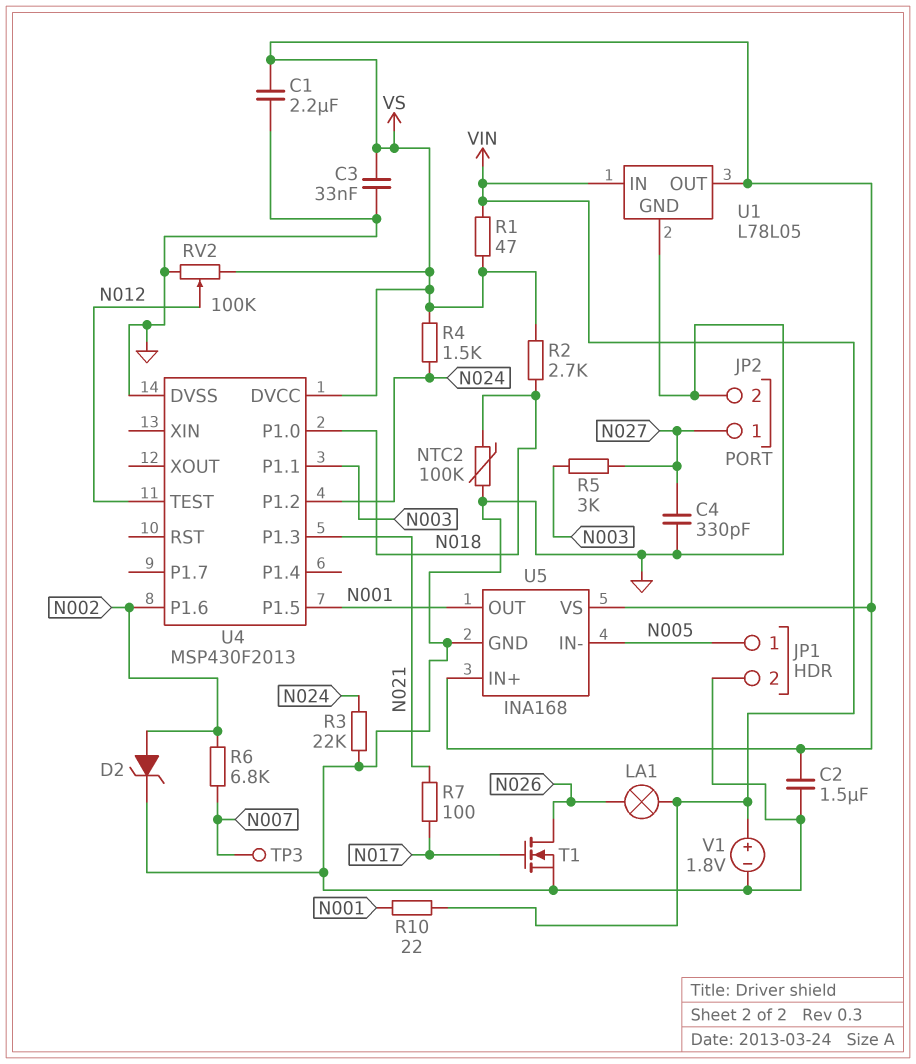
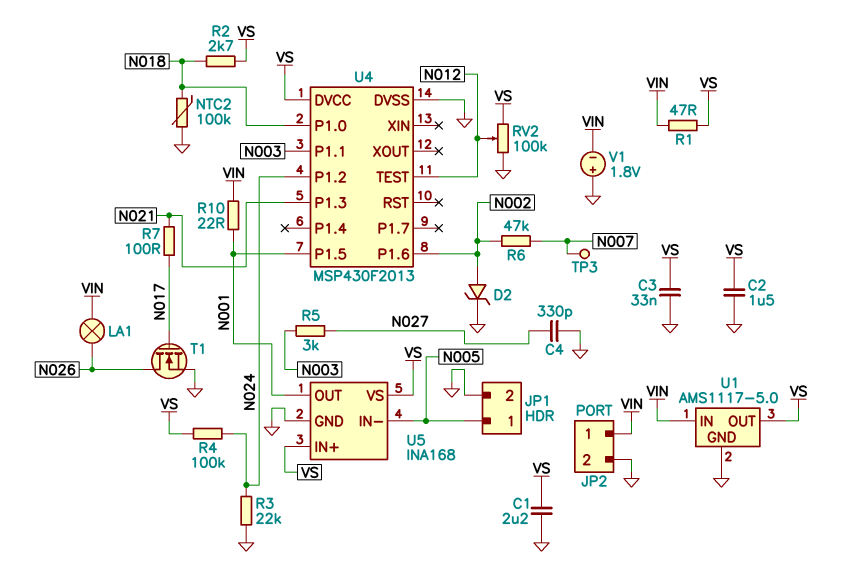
JP2 pin 1: N027 -> VIN
R4: 1.5k (N024, VS) -> 100k (N024, VS)
R6: 6.8k (N002, N007) -> 47k (N002, N007)
U1: L78L05 -> AMS1117-5.0
V1: 1.8V (plus VIN, minus GND) -> 1.8V (plus GND, minus VIN)

